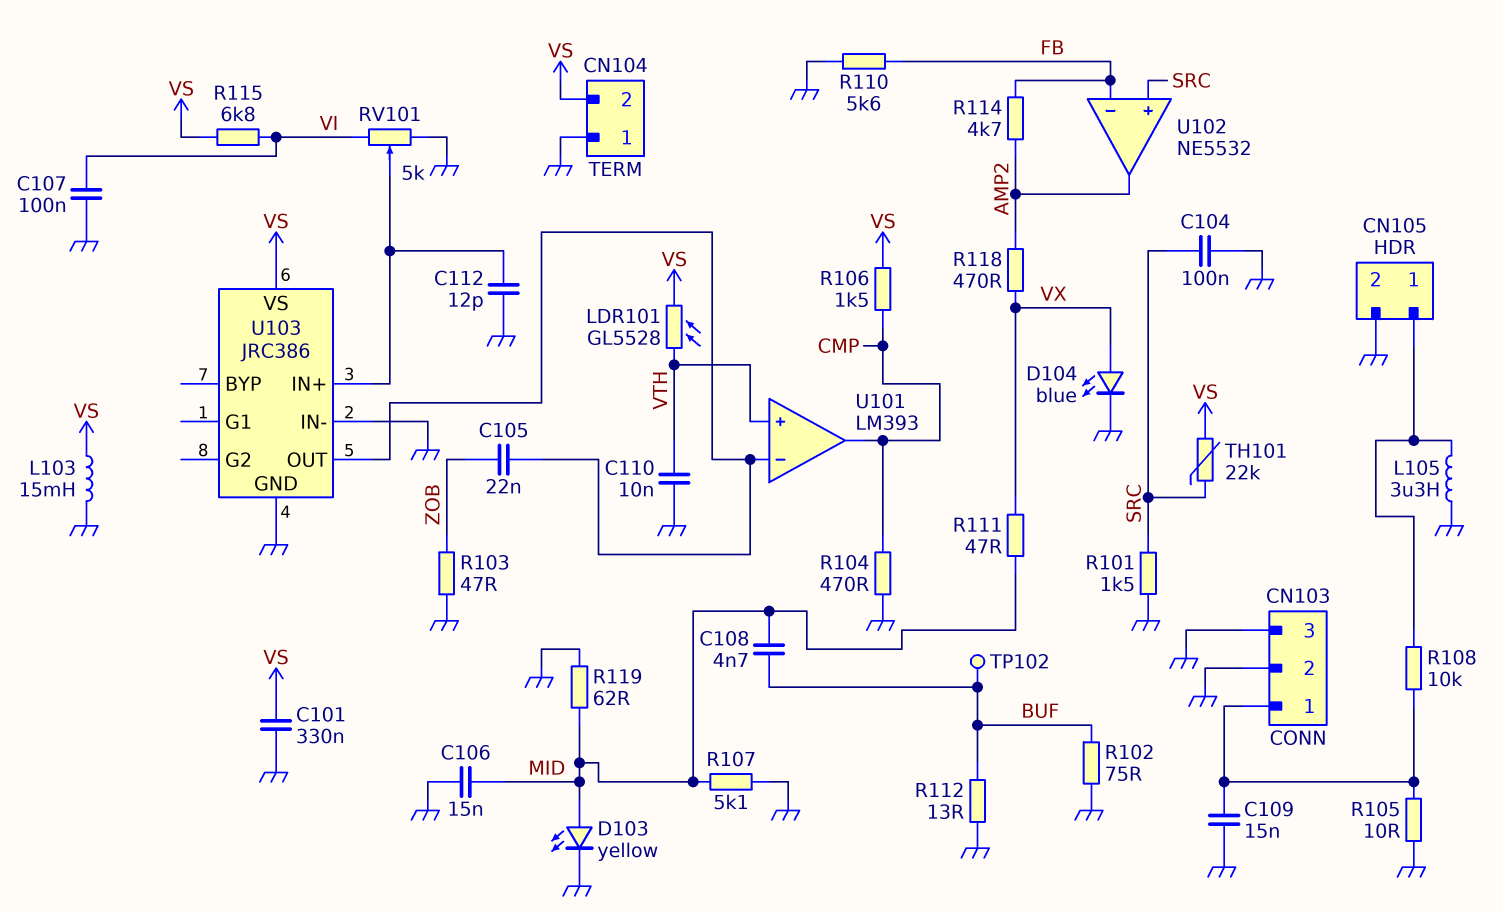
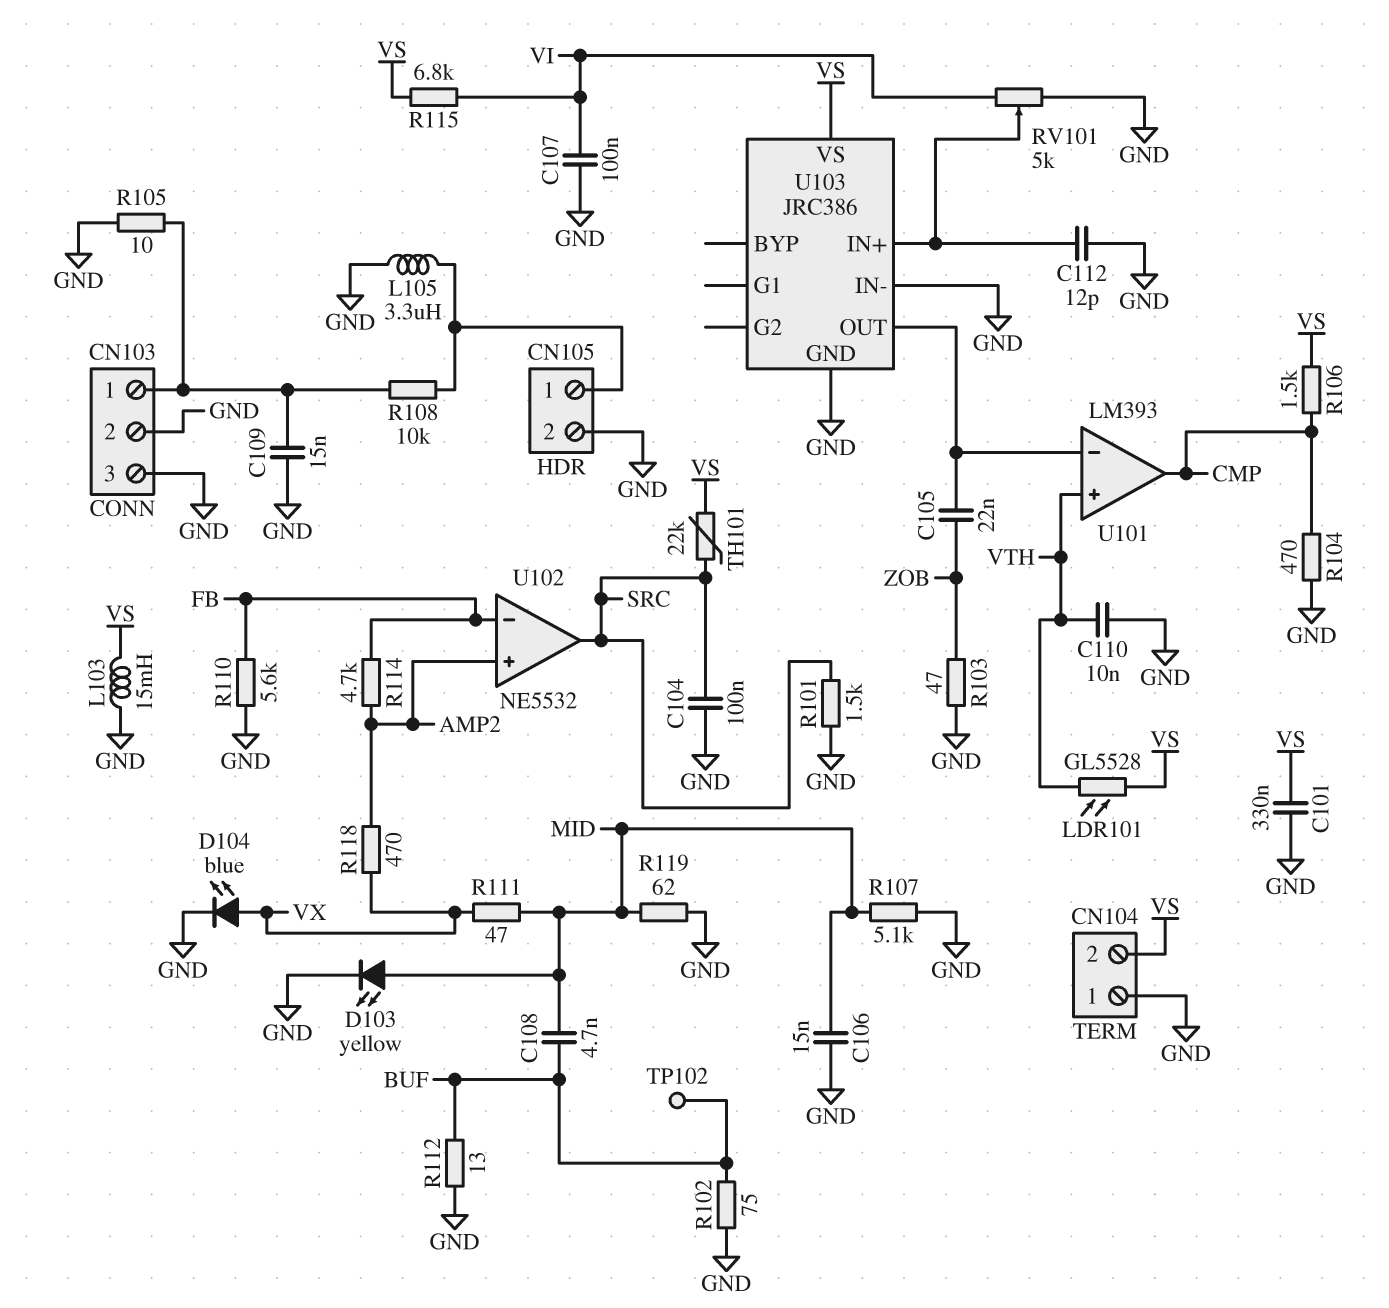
U102 pin in+: SRC -> AMP2
U102 pin out: AMP2 -> SRC

